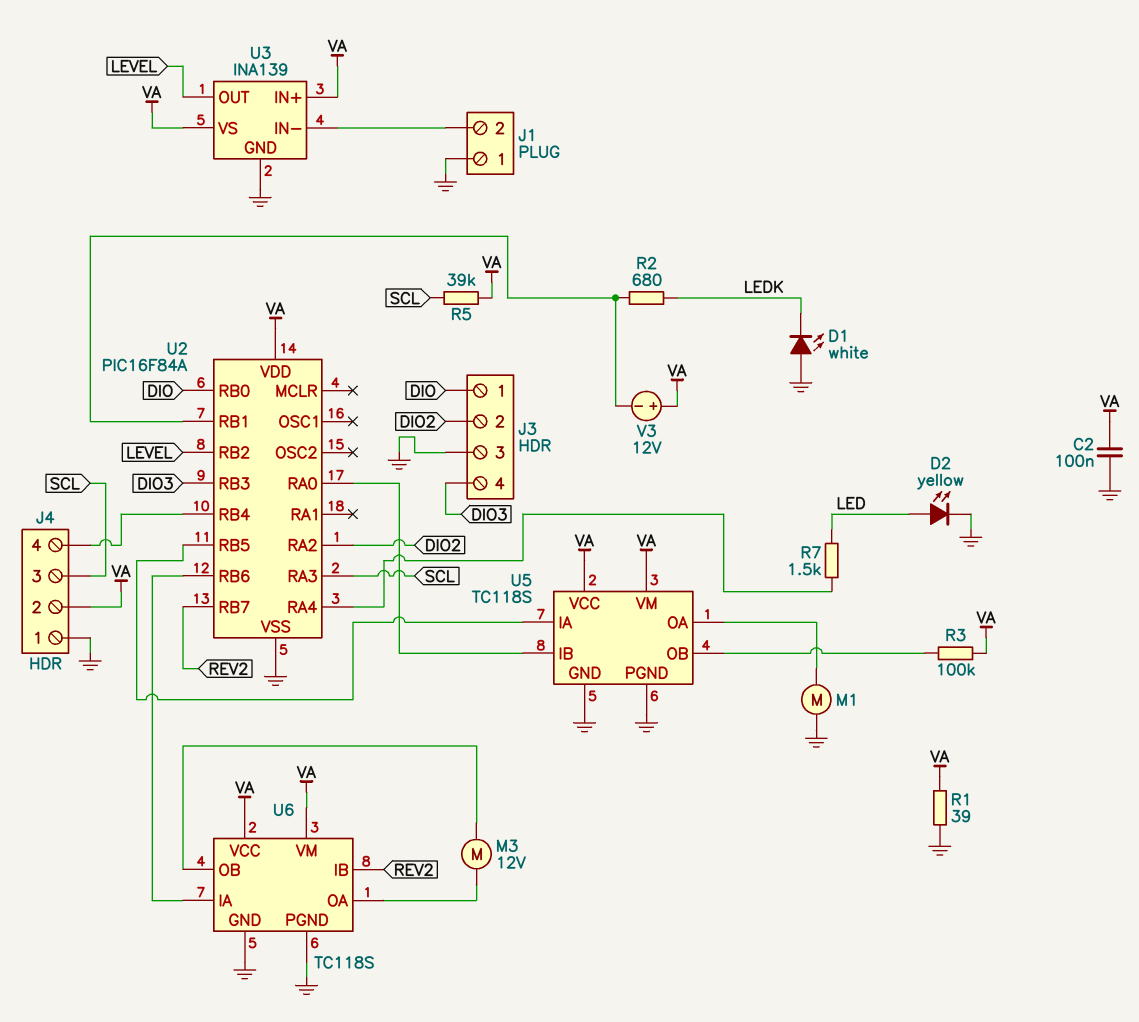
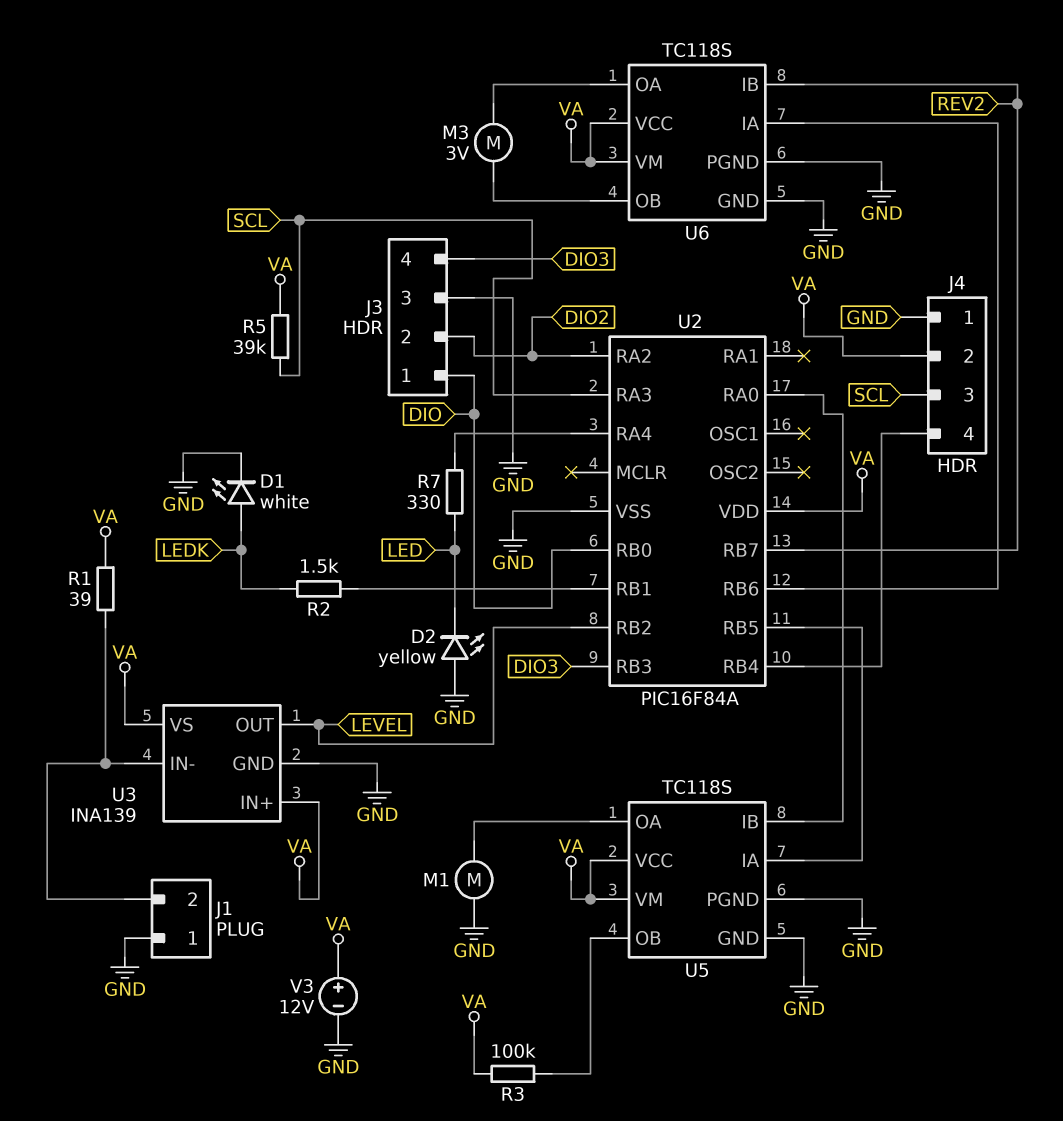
C2: 100nF (GND, VA) -> none
D1: LED white (A GND, K LEDK) -> LED white (A LEDK, K GND)
D2: LED yellow (A LED, K GND) -> LED yellow (A GND, K LED)
M3: motor 12V (U6/OA, U6/OB) -> motor 3V (U6/OA, U6/OB)
R1: 39 (GND, VA) -> 39 (J1/2, VA)
R2: 680 (LEDK, U2/RB1) -> 1.5k (LEDK, U2/RB1)
R7: 1.5k (LED, U2/RA4) -> 330 (LED, U2/RA4)
V3: 12V (plus VA, minus U2/RB1) -> 12V (plus VA, minus GND)

